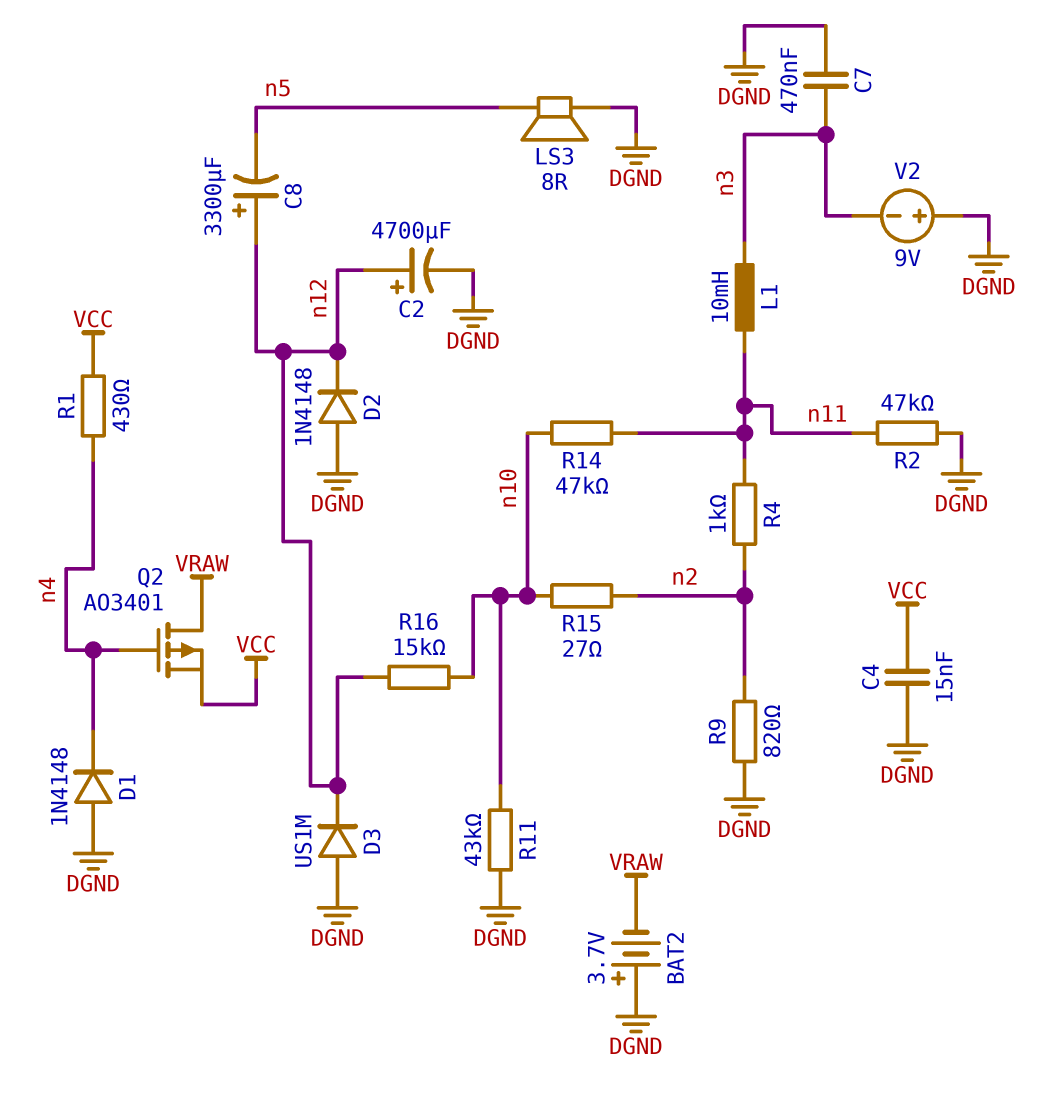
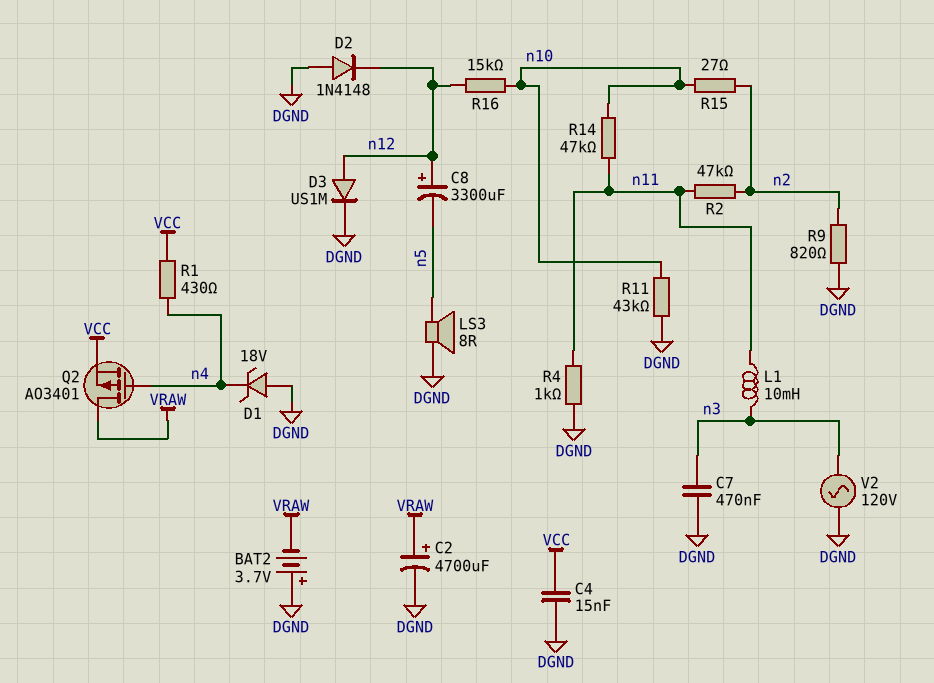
C2: 4700uF (plus n12, minus DGND) -> 4700uF (plus VRAW, minus DGND)
D1: diode 1N4148 (A DGND, K n4) -> zener 18V (A DGND, K n4)
D3: diode US1M (A DGND, K n12) -> diode US1M (A n12, K DGND)
R2: 47k (DGND, n11) -> 47k (n2, n11)
R4: 1k (n2, n11) -> 1k (DGND, n11)
V2: 9V (plus DGND, minus n3) -> AC 120V (DGND, n3)

